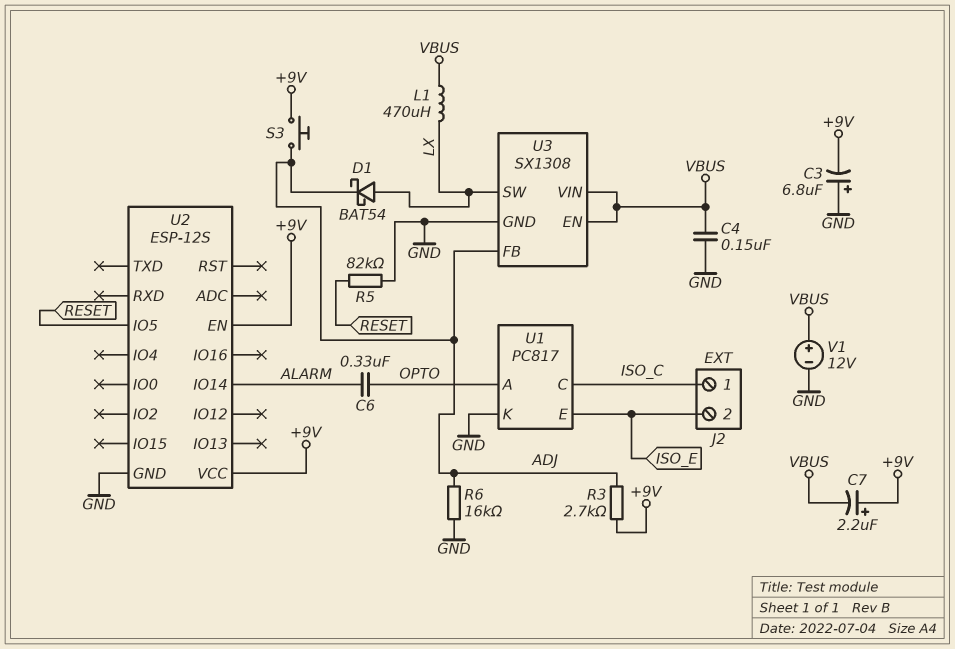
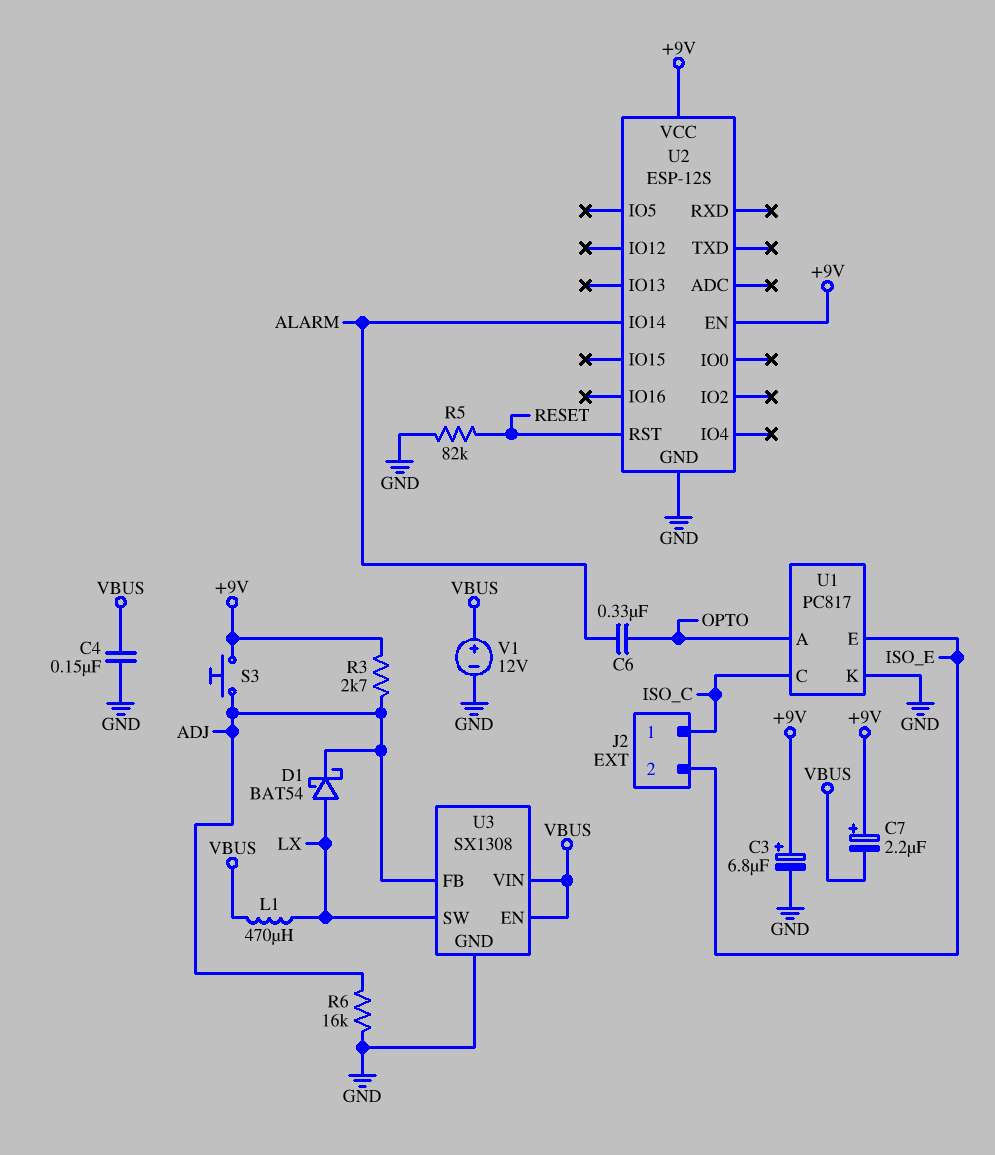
C3: 6.8uF (plus GND, minus +9V) -> 6.8uF (plus +9V, minus GND)
U2 pin IO5: RESET -> none
U2 pin RST: none -> RESET

